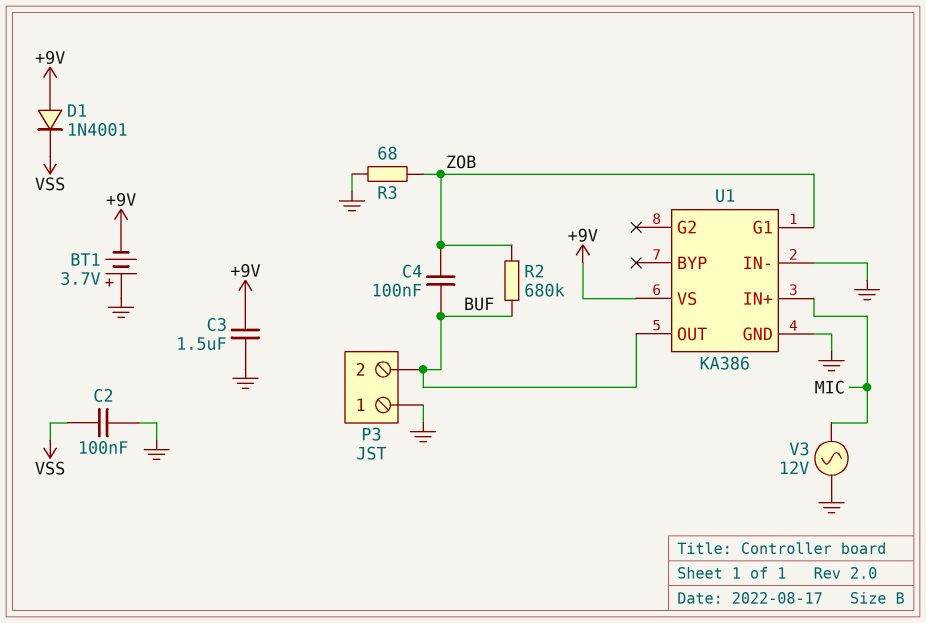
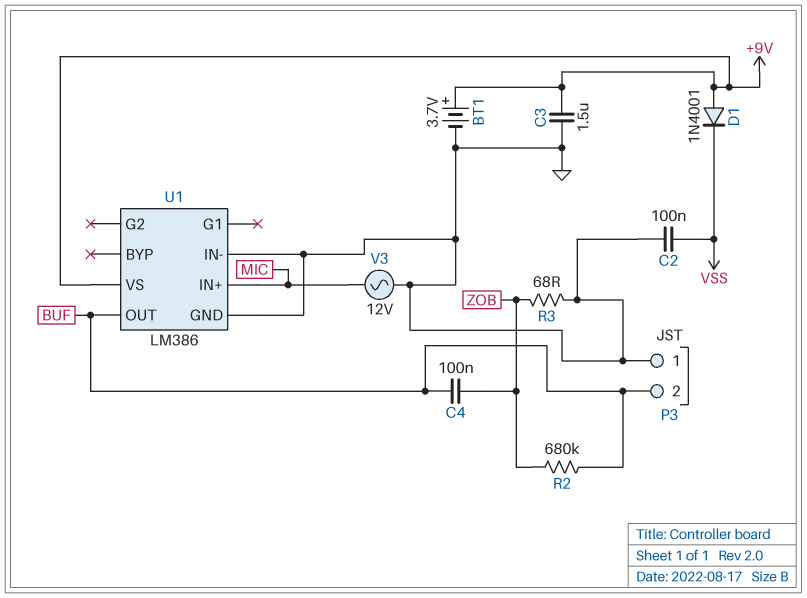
BT1: 3.7V (plus GND, minus +9V) -> 3.7V (plus +9V, minus GND)
U1: KA386 -> LM386
U1 pin G1: ZOB -> none

